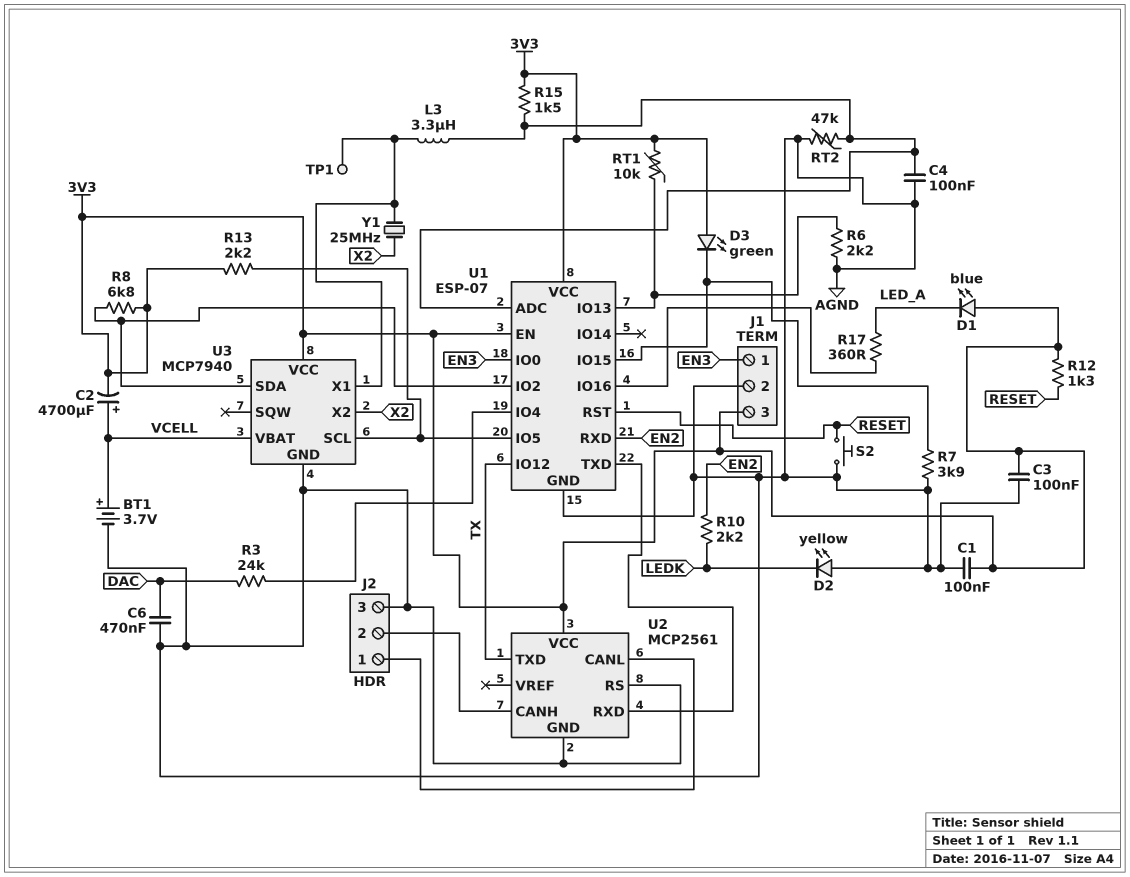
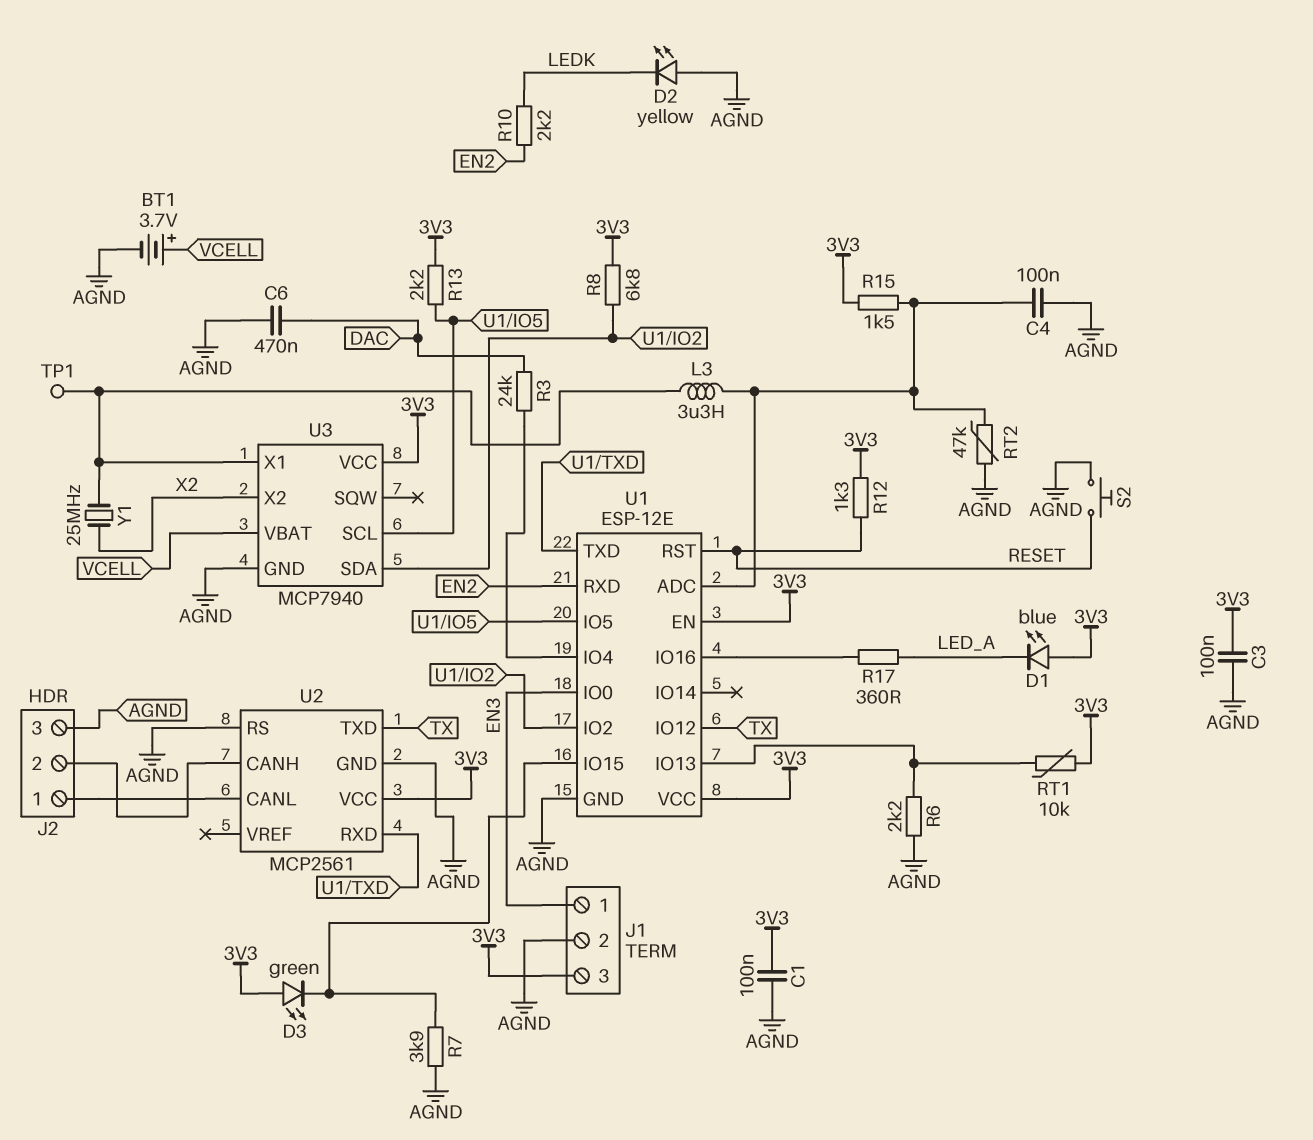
C2: 4700uF (plus VCELL, minus 3V3) -> none
U1: ESP-07 -> ESP-12E

